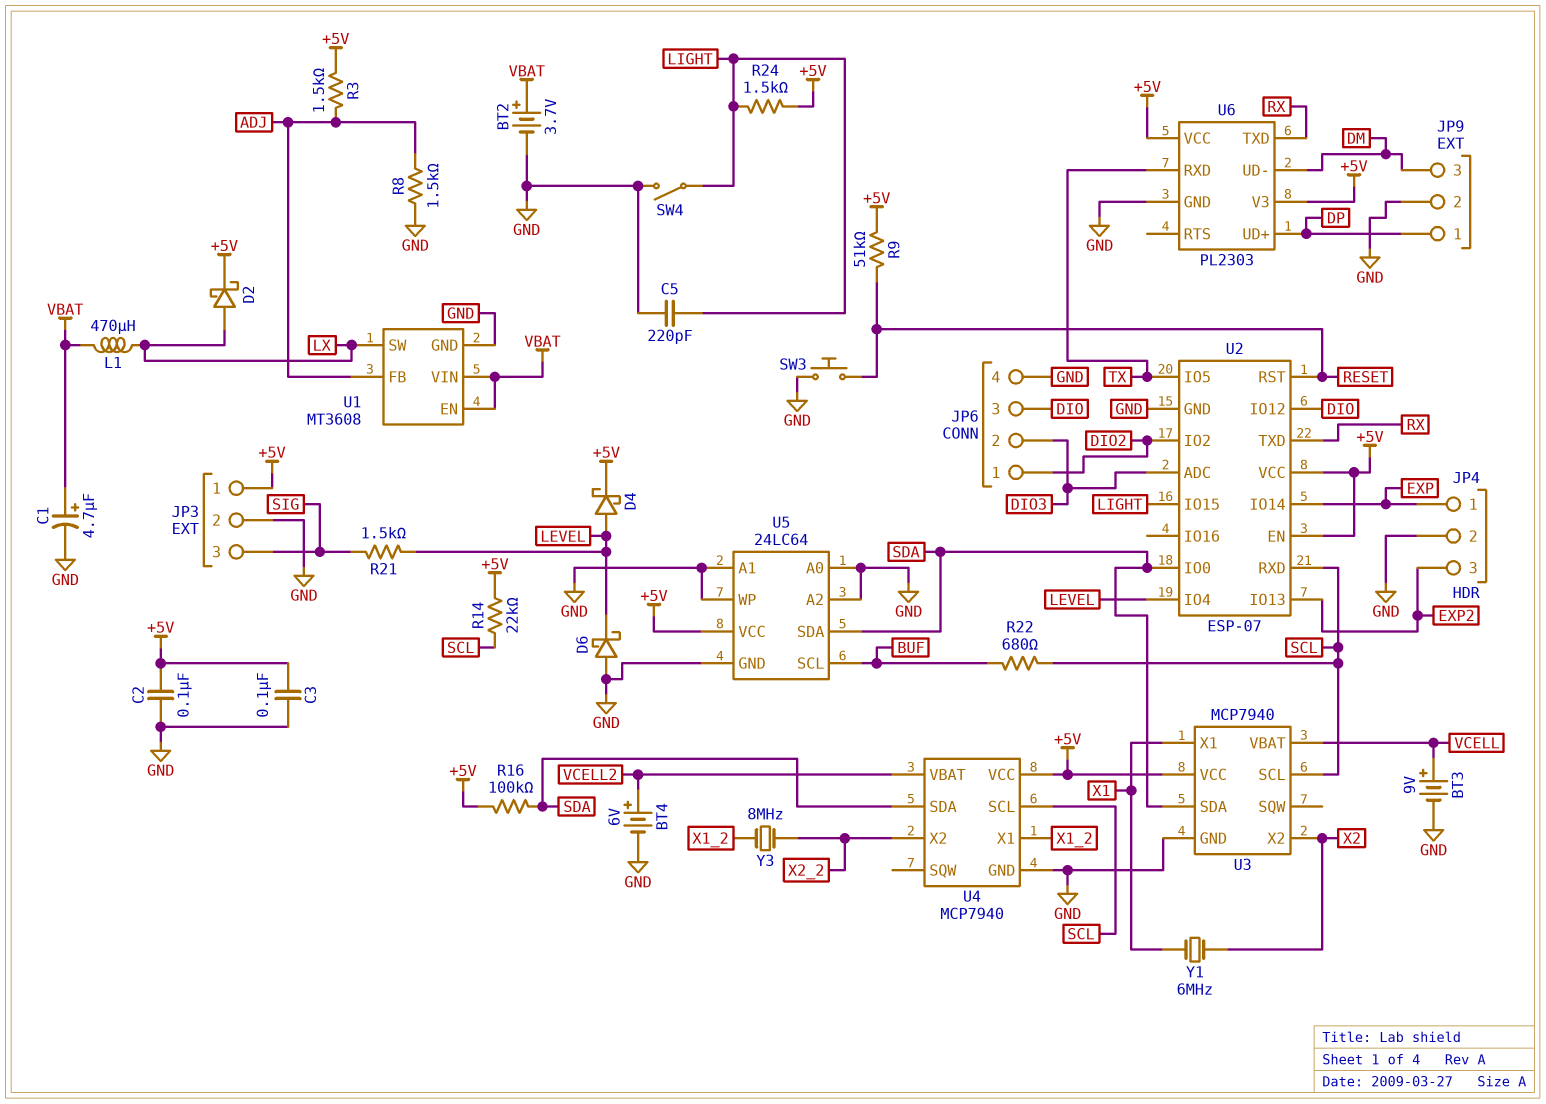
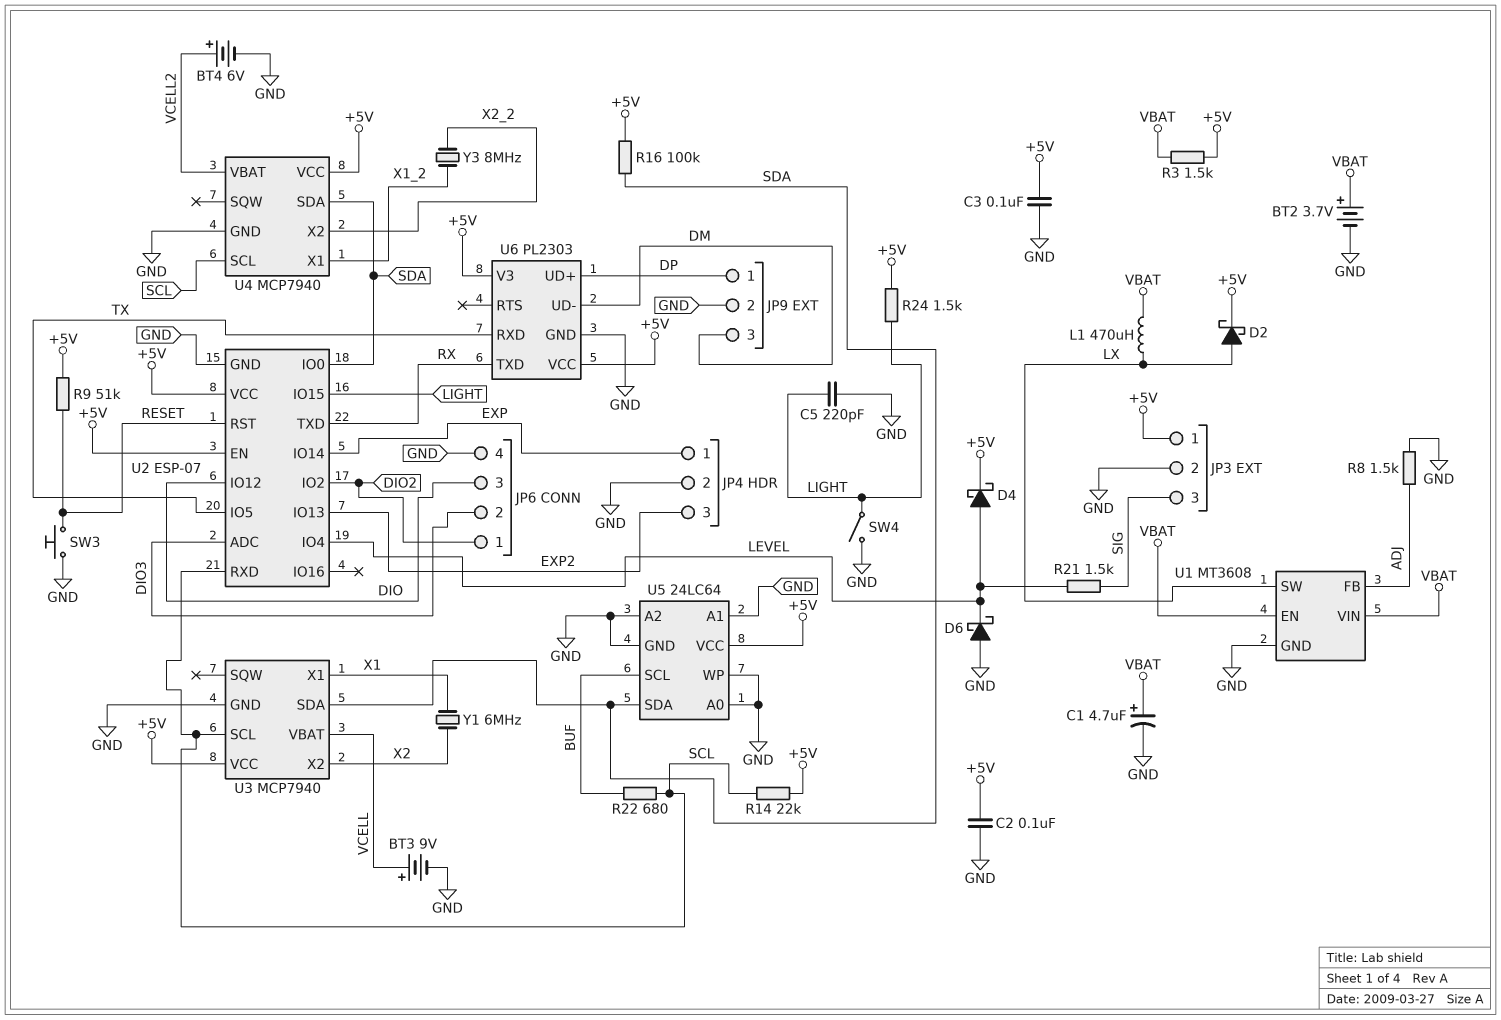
R3: 1.5k (+5V, ADJ) -> 1.5k (+5V, VBAT)

